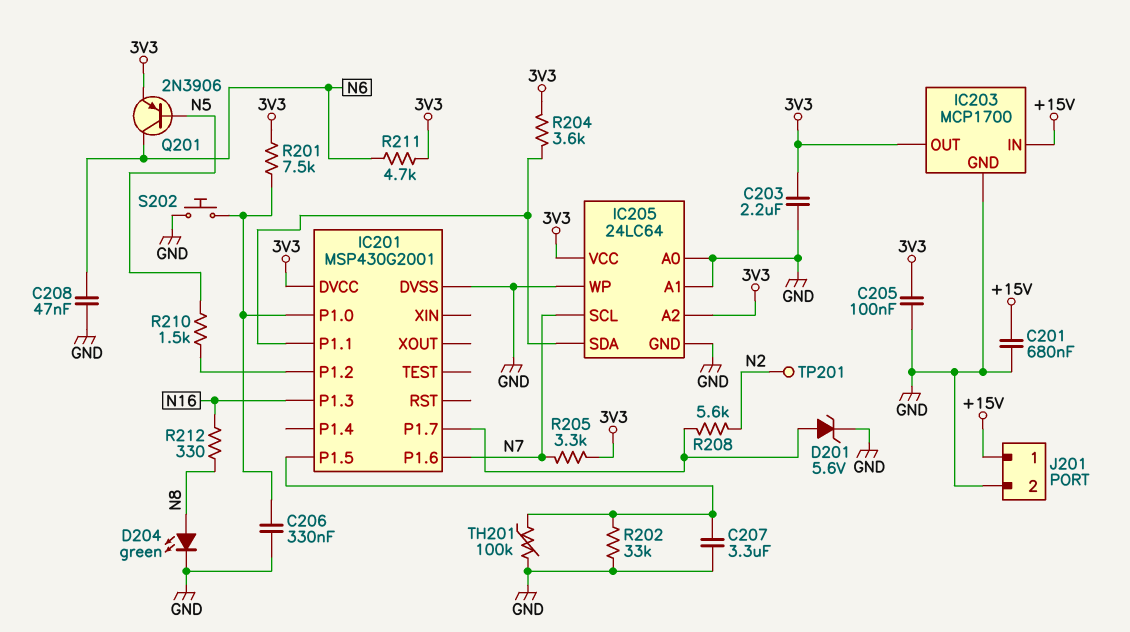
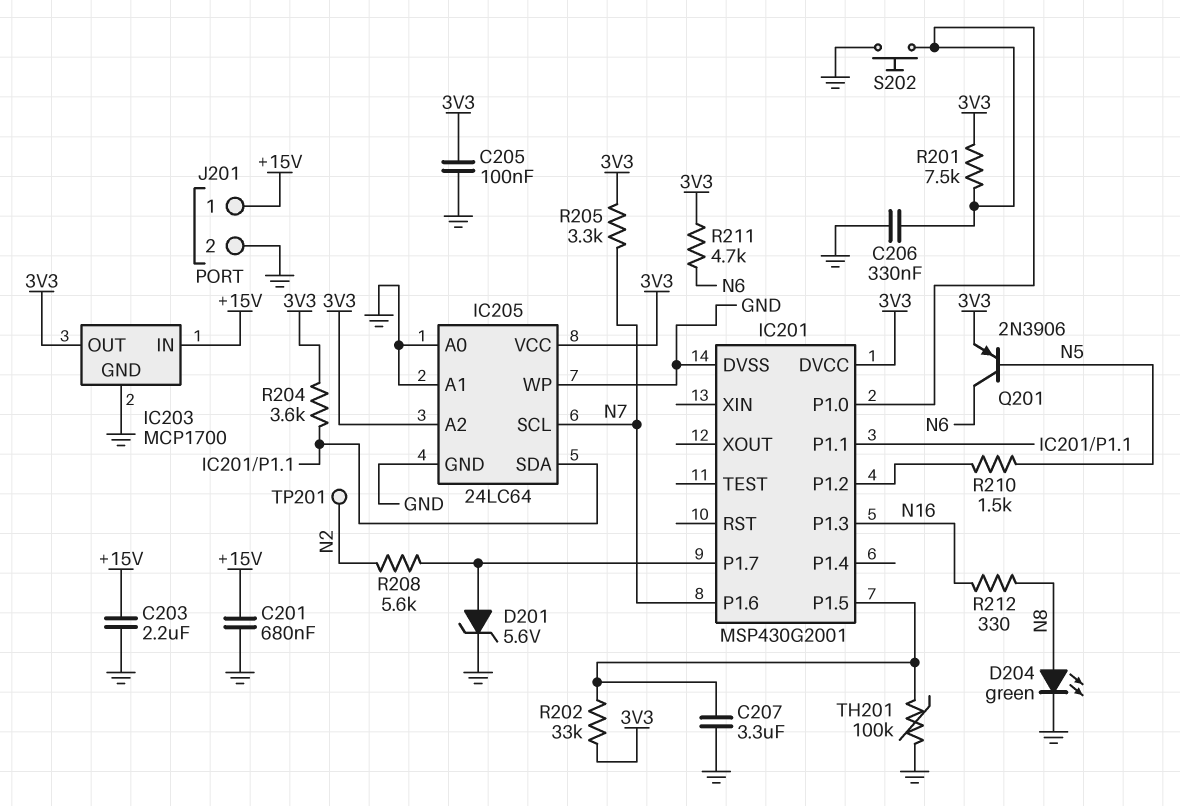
C203: 2.2uF (3V3, GND) -> 2.2uF (+15V, GND)
C208: 47nF (GND, N6) -> none
R202: 33k (GND, IC201/P1.5) -> 33k (3V3, IC201/P1.5)

